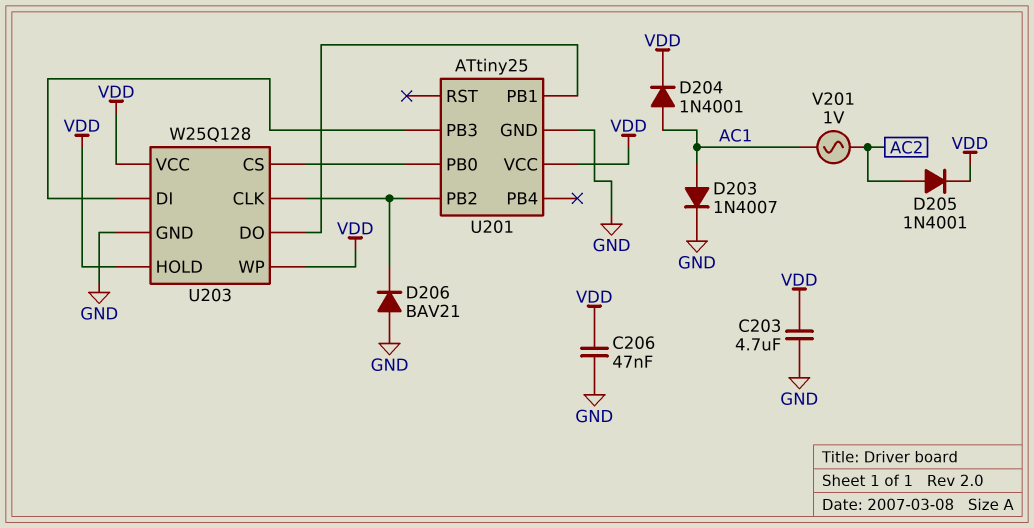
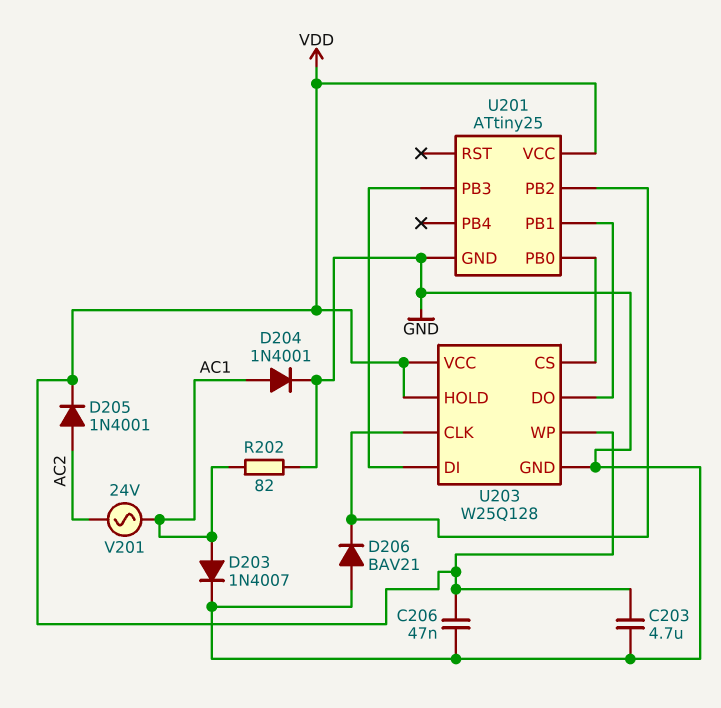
D204: diode 1N4001 (A AC1, K VDD) -> diode 1N4001 (A AC1, K GND)
R202: none -> 82 (AC1, GND)
V201: AC 1V (AC1, AC2) -> AC 24V (AC1, AC2)

